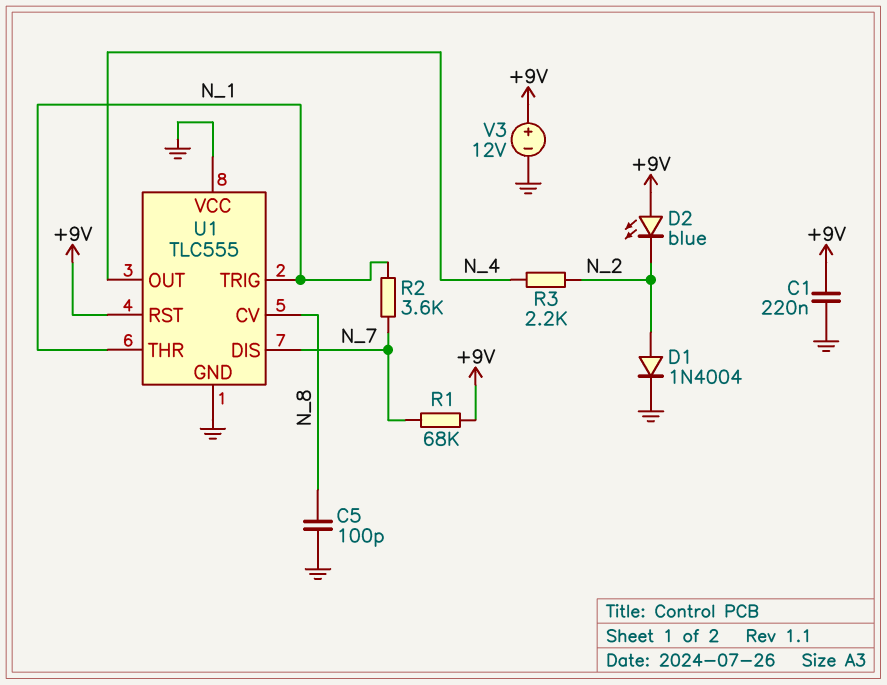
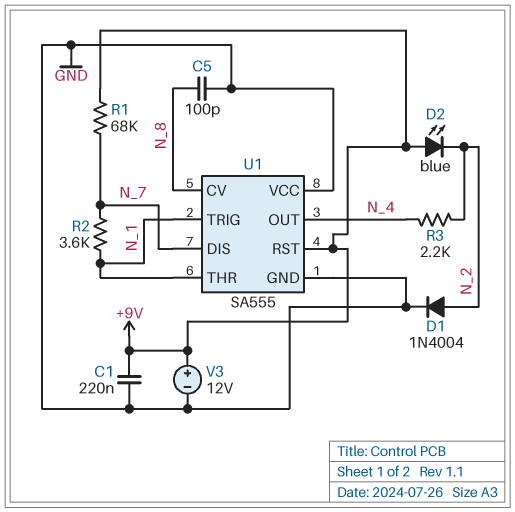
U1: TLC555 -> SA555

